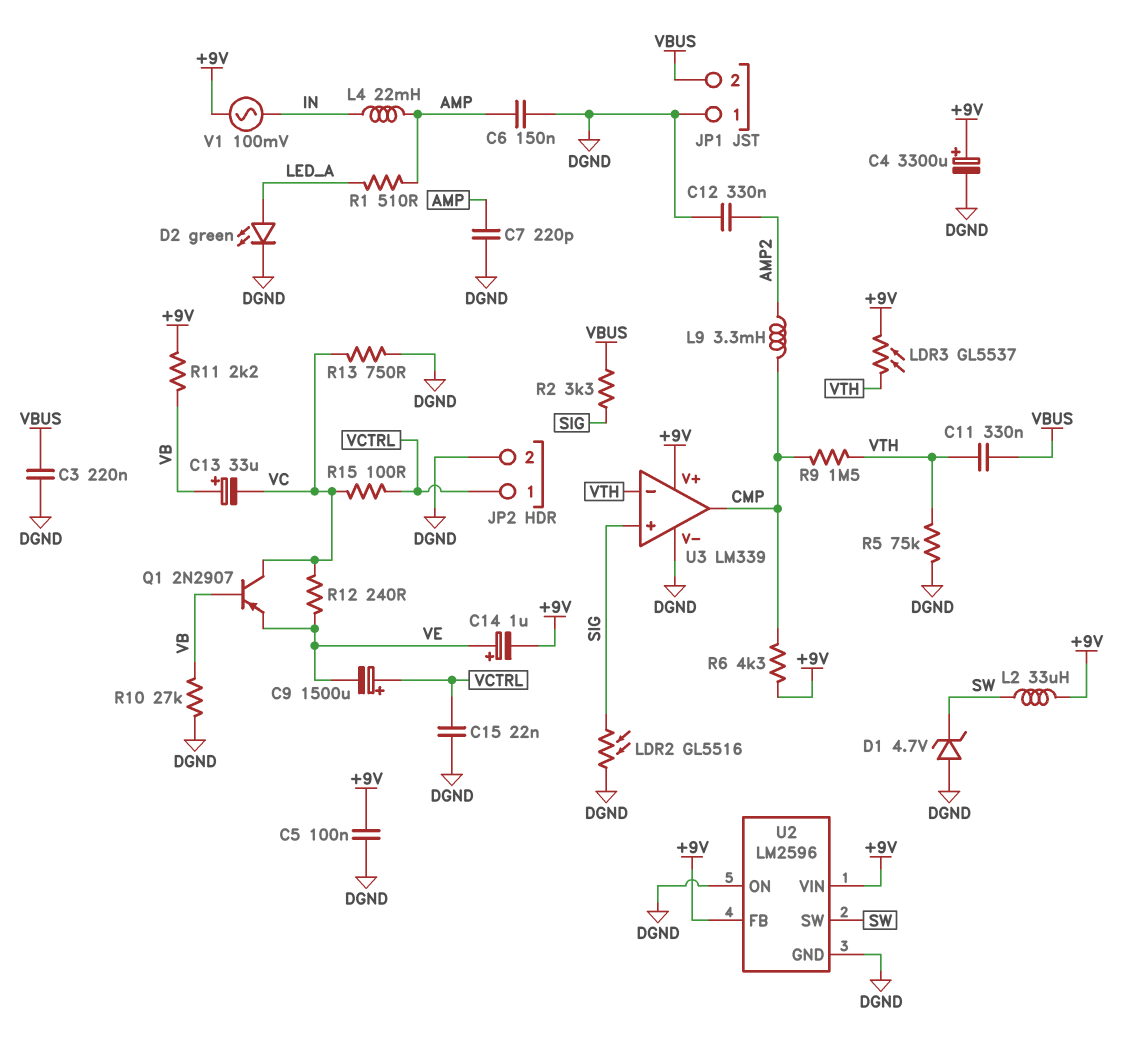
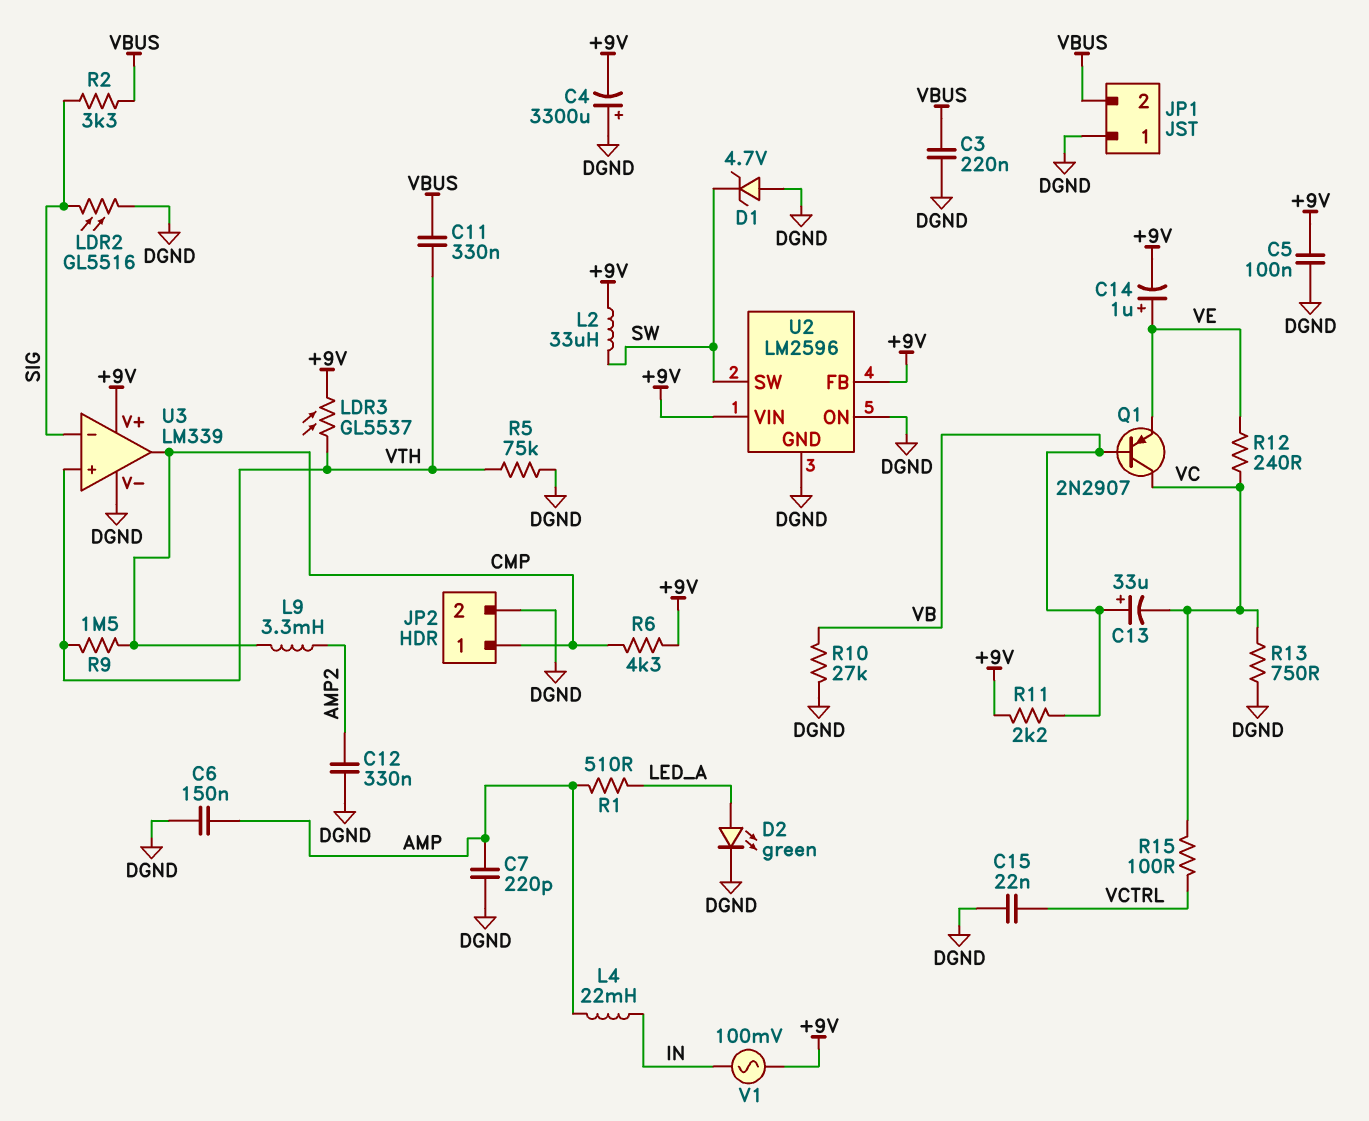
C4: 3300uF (plus +9V, minus DGND) -> 3300uF (plus DGND, minus +9V)
C9: 1500uF (plus VCTRL, minus VE) -> none
JP2 pin 1: VCTRL -> CMP
U3 pin in+: SIG -> VTH
U3 pin in-: VTH -> SIG

